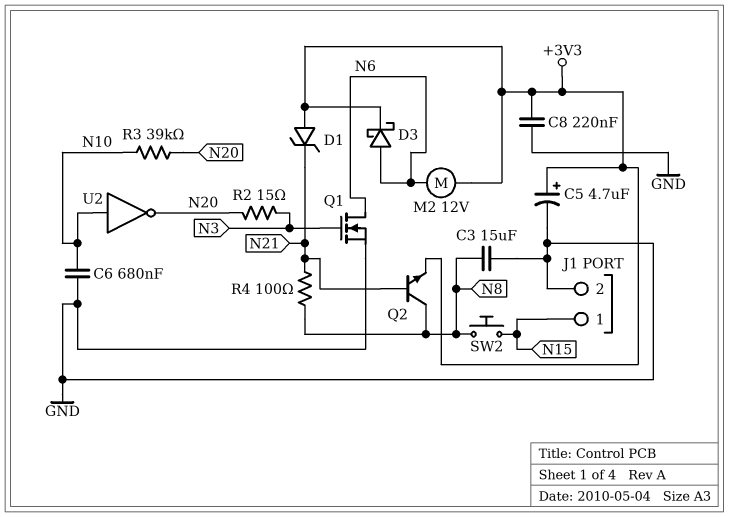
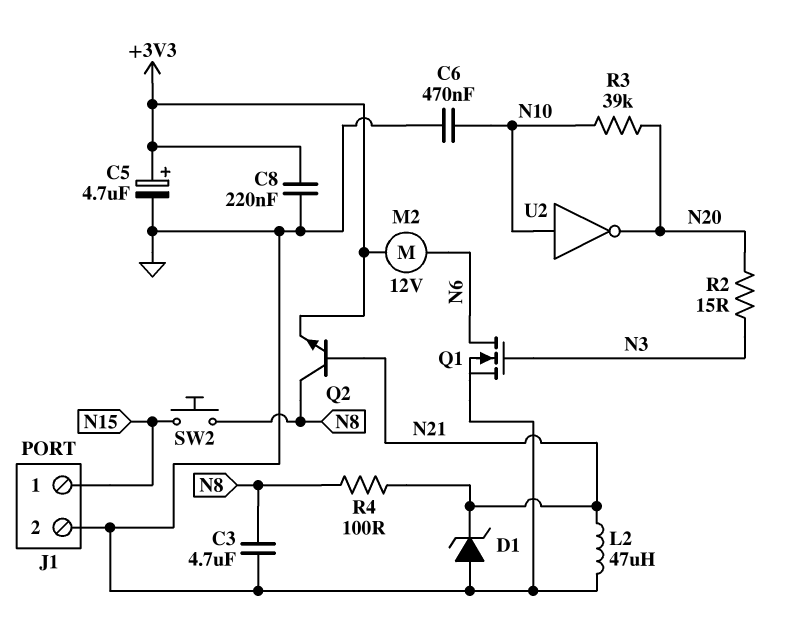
C3: 15uF (GND, N8) -> 4.7uF (GND, N8)
C6: 680nF (GND, N10) -> 470nF (GND, N10)
D1: zener (A +3V3, K N21) -> zener (A GND, K N21)
D3: schottky (A N6, K +3V3) -> none
L2: none -> 47uH (GND, N21)

